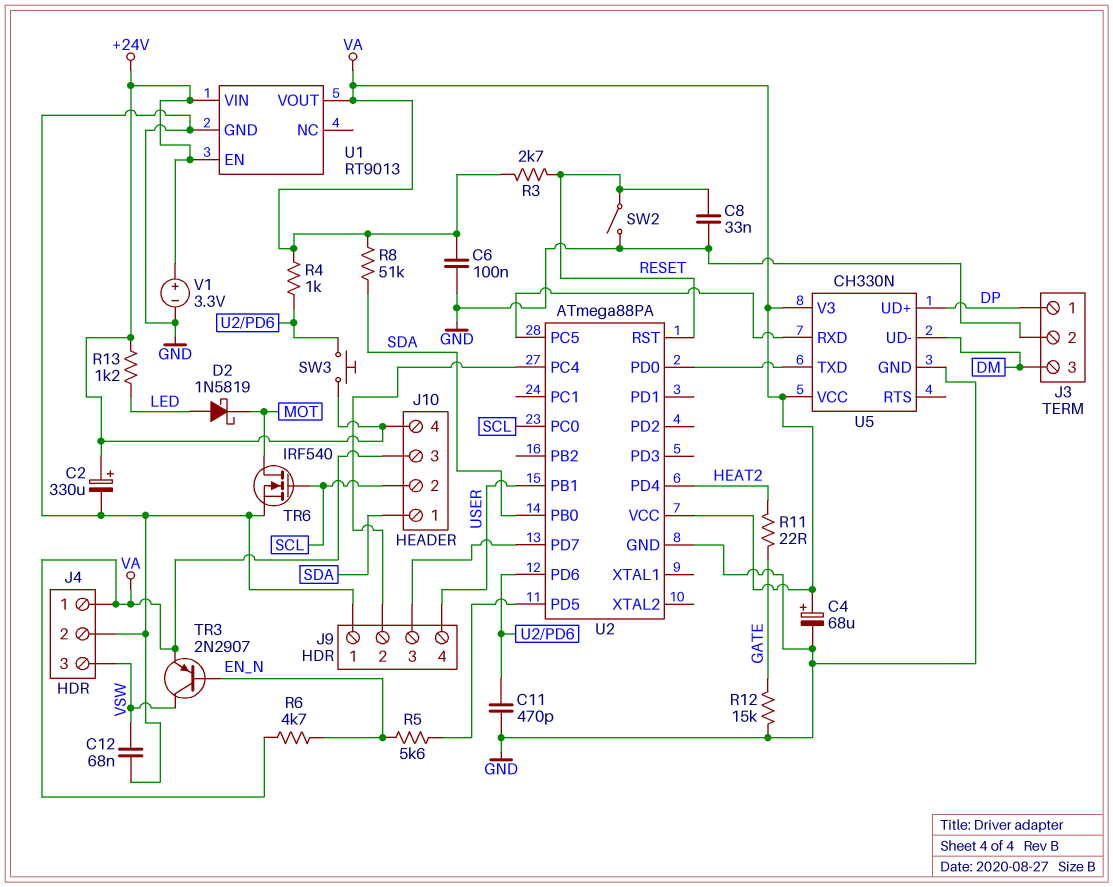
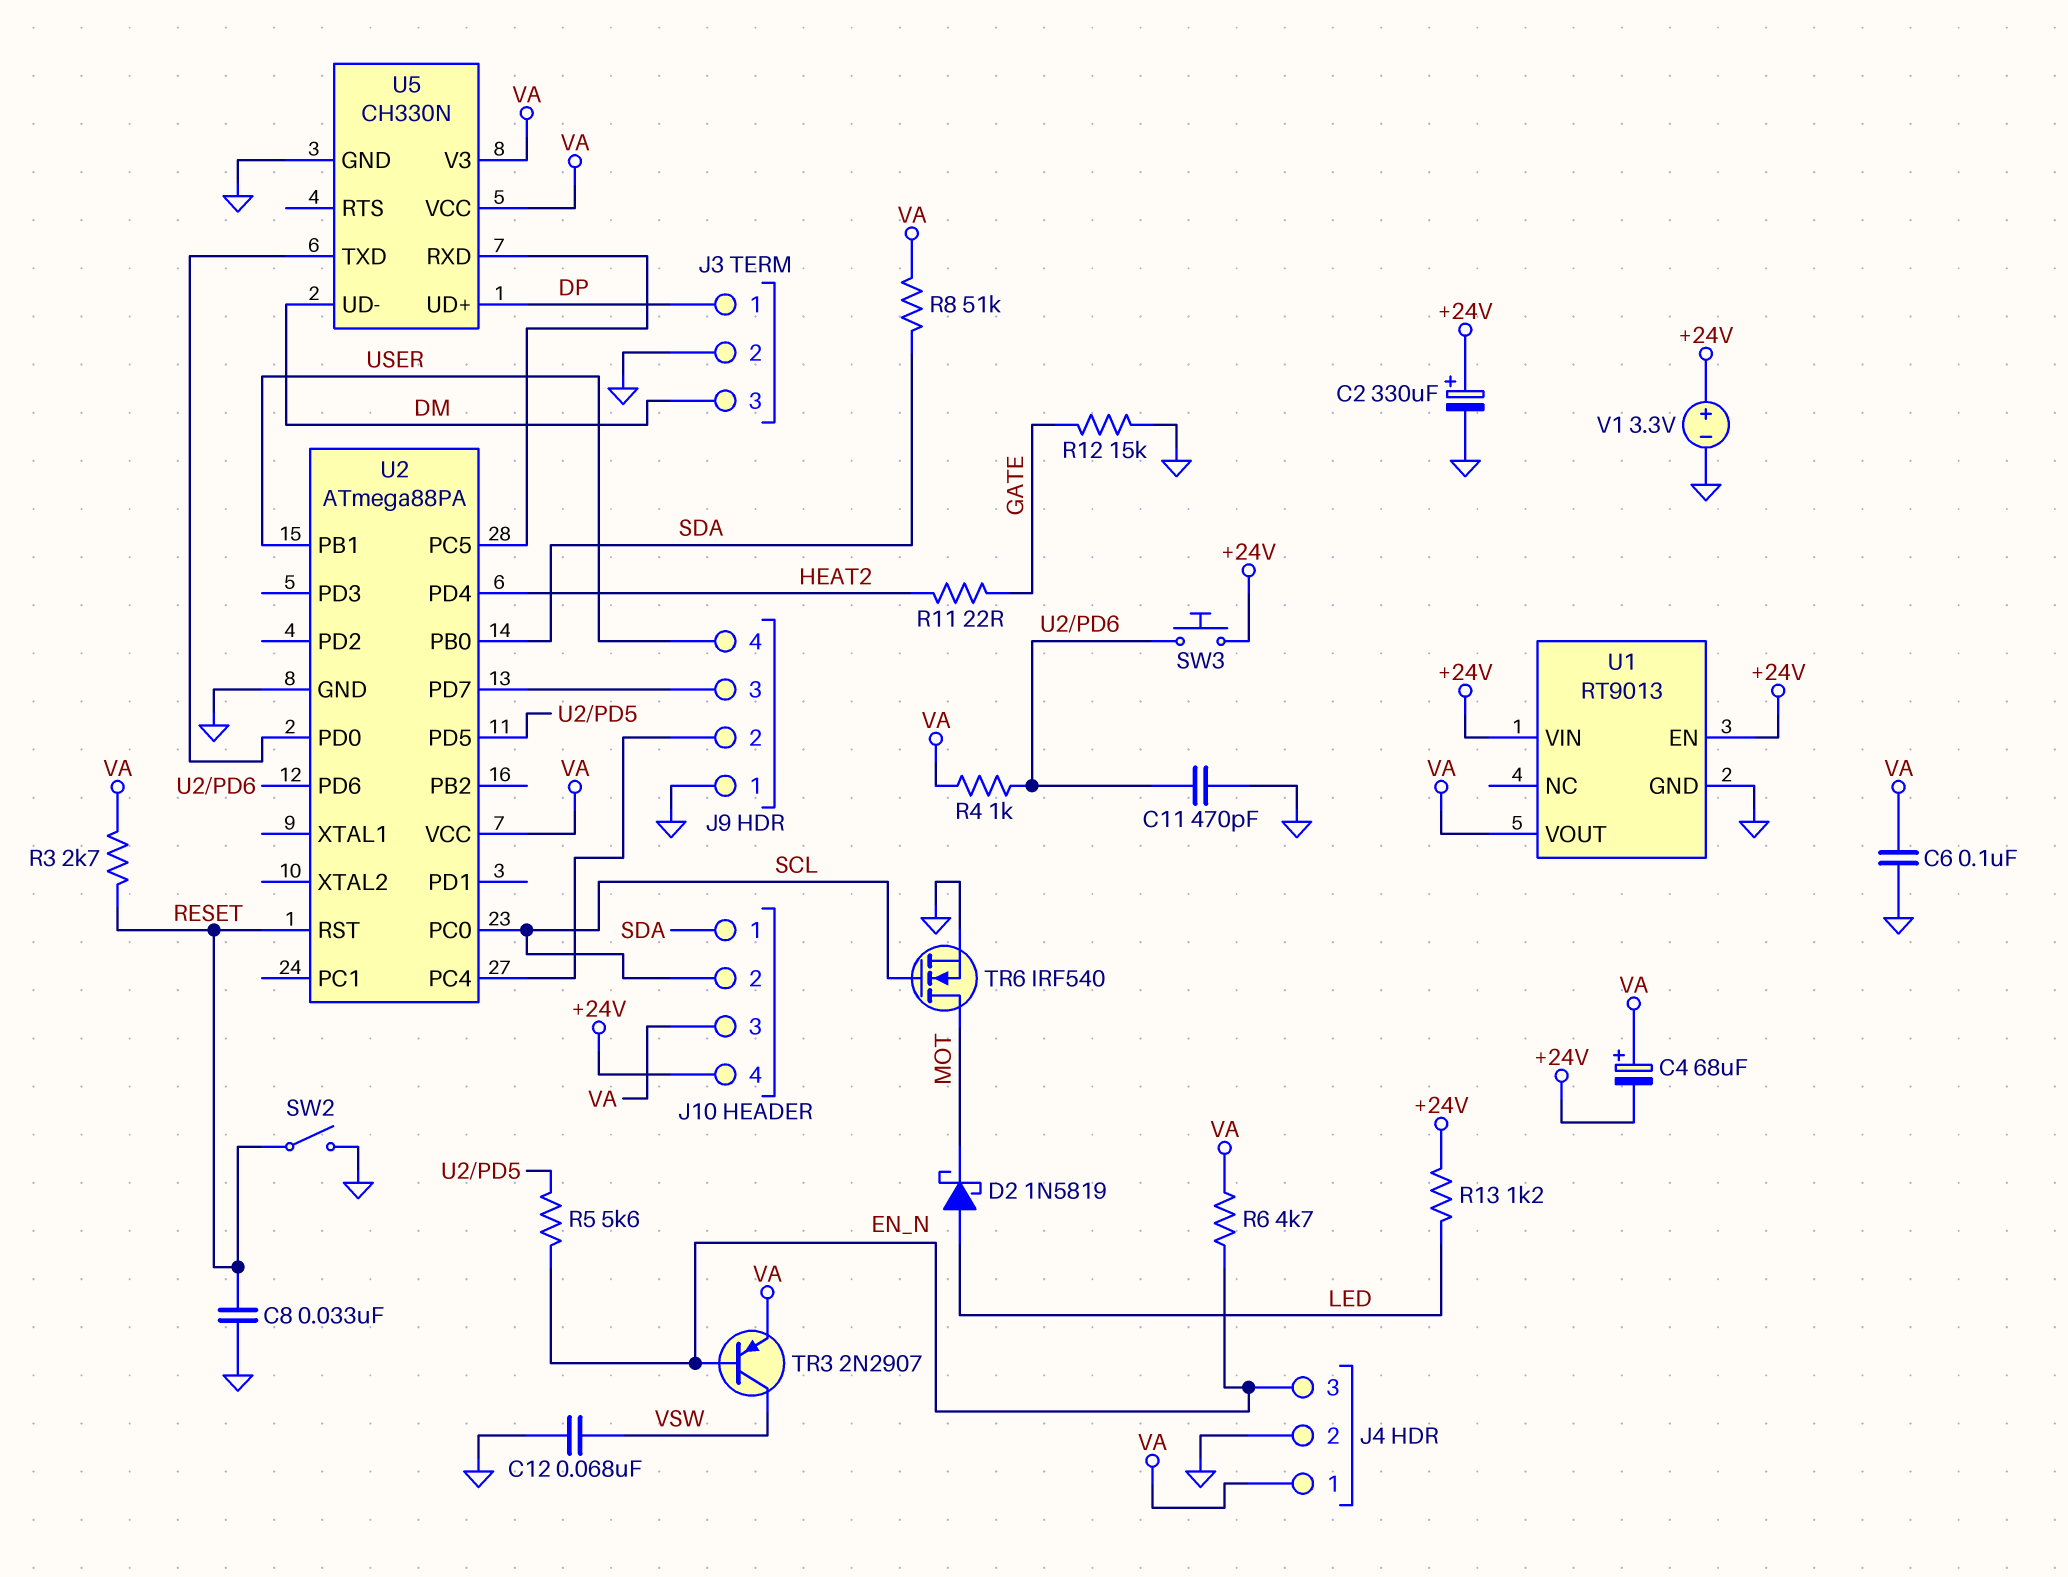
C4: 68uF (plus VA, minus GND) -> 68uF (plus VA, minus +24V)
J4 pin 3: VSW -> EN_N

